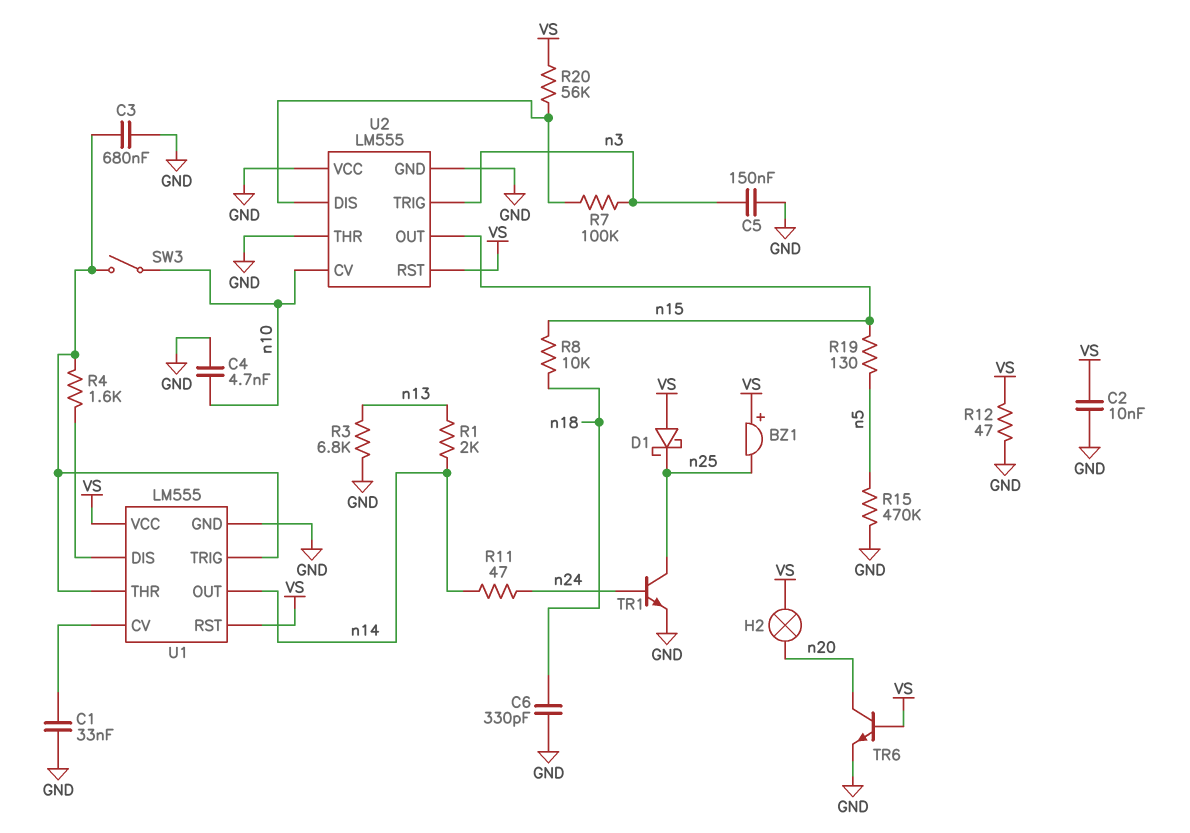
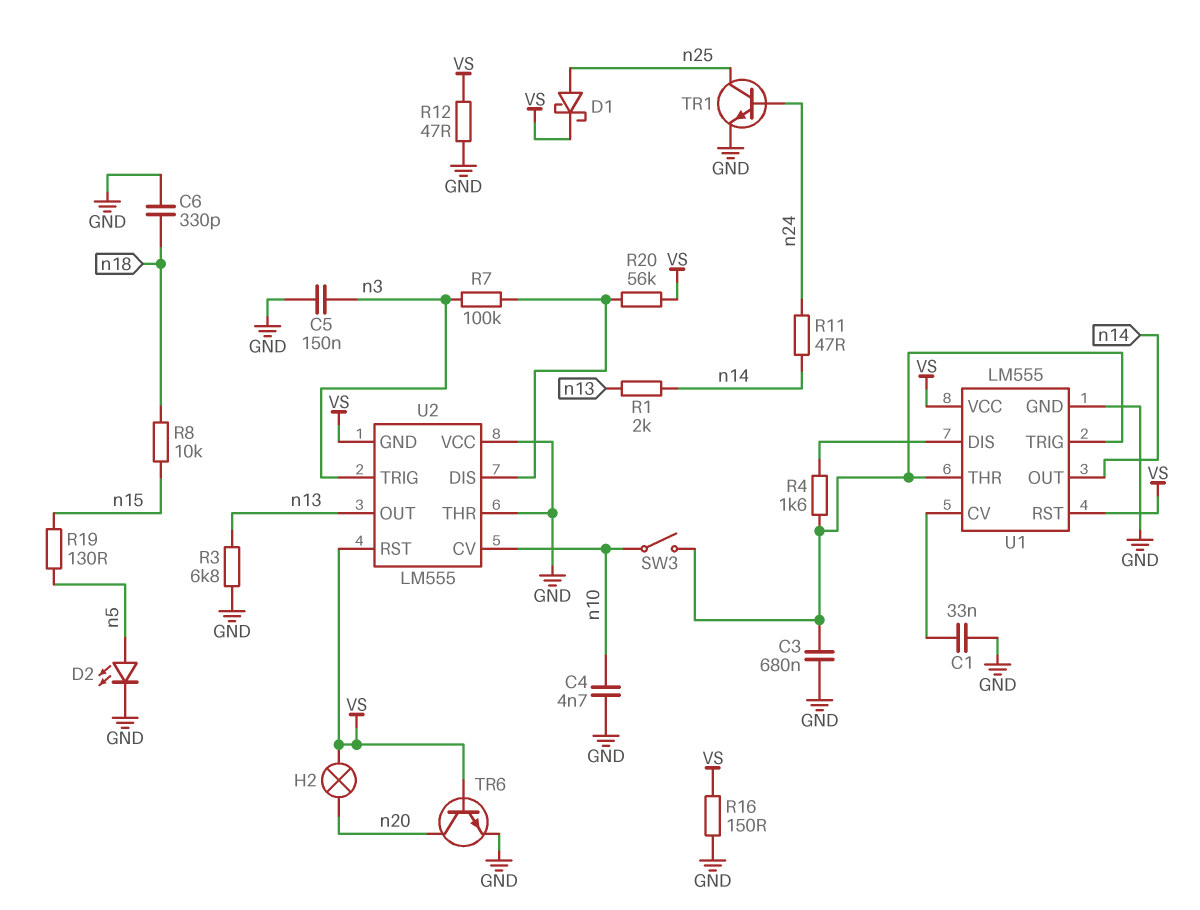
BZ1: buzzer (plus VS, minus n25) -> none
C2: 10nF (GND, VS) -> none
D1: schottky (A VS, K n25) -> schottky (A n25, K VS)
D2: none -> LED (A n5, K GND)
R15: 470k (GND, n5) -> none
R16: none -> 150 (GND, VS)
U2 pin GND: GND -> VS
U2 pin OUT: n15 -> n13

